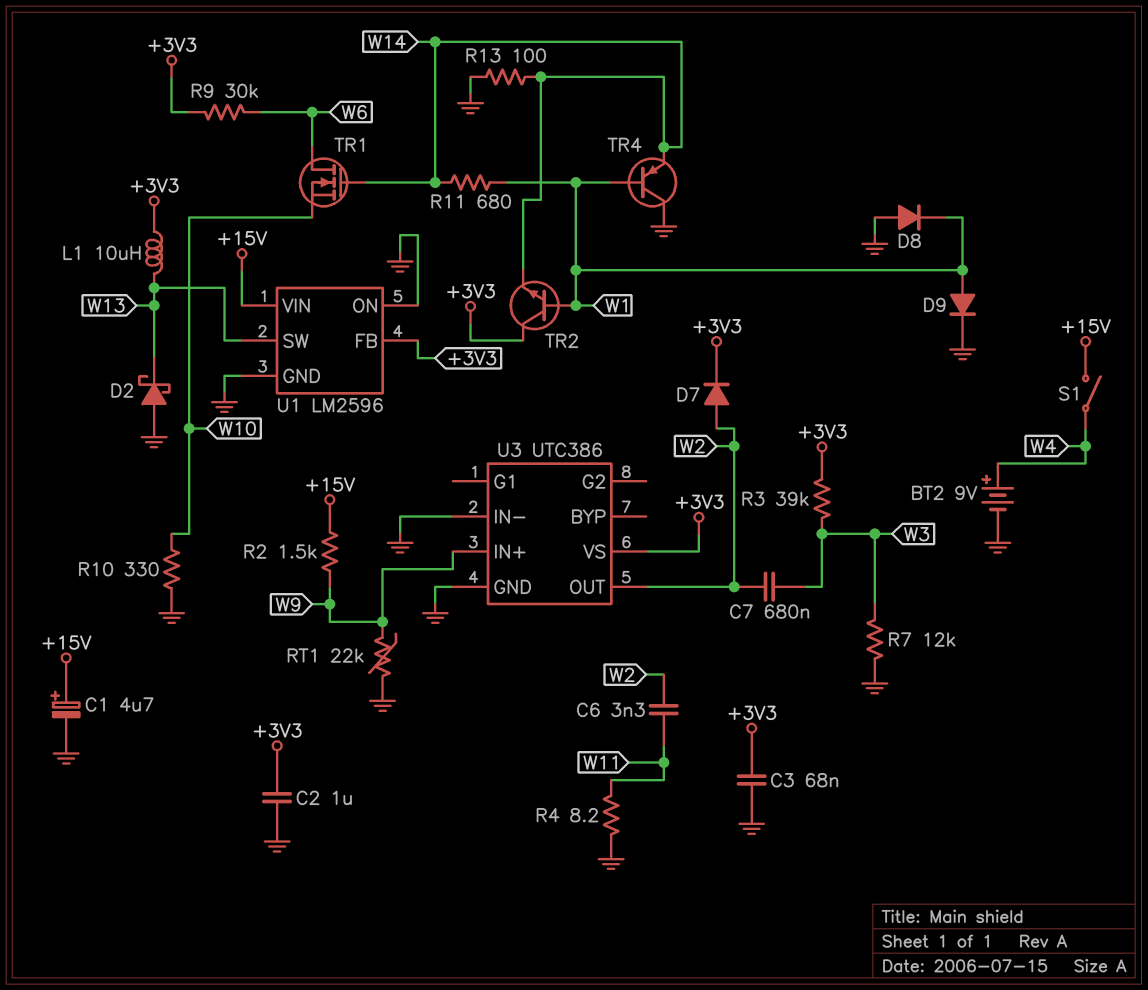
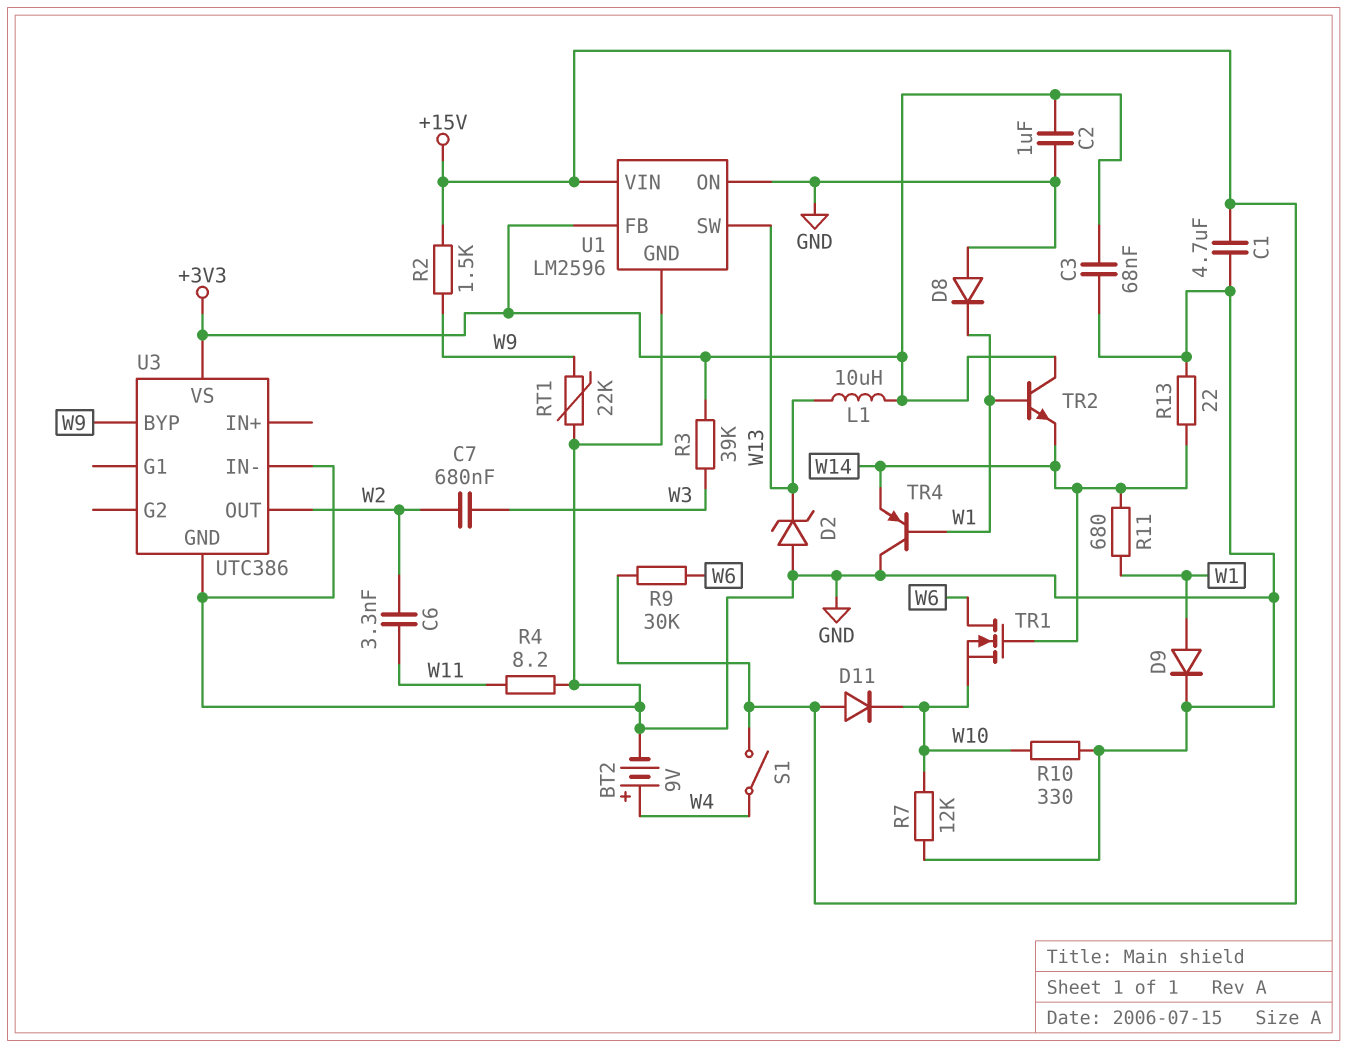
C1: 4.7uF (plus +15V, minus GND) -> 4.7uF (+15V, GND)
D2: schottky (A GND, K W13) -> zener (A GND, K W13)
D7: diode (A W2, K +3V3) -> none
D11: none -> diode (A +15V, K W10)
R7: 12k (GND, W3) -> 12k (GND, W10)
R9: 30k (+3V3, W6) -> 30k (+15V, W6)
R13: 100 (GND, W14) -> 22 (GND, W14)
U3 pin BYP: none -> W9
U3 pin IN+: W9 -> none

